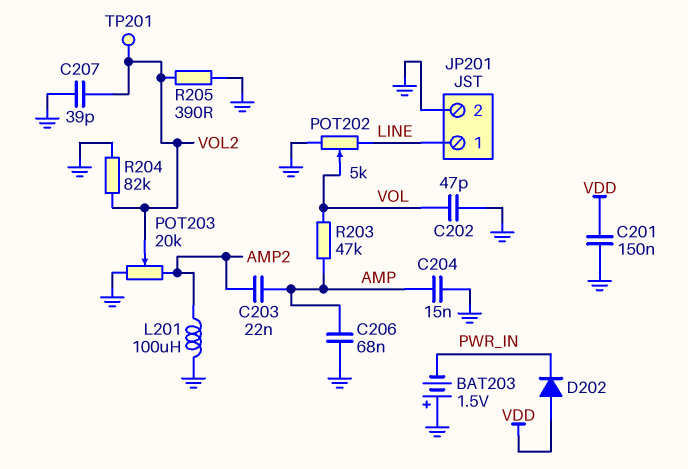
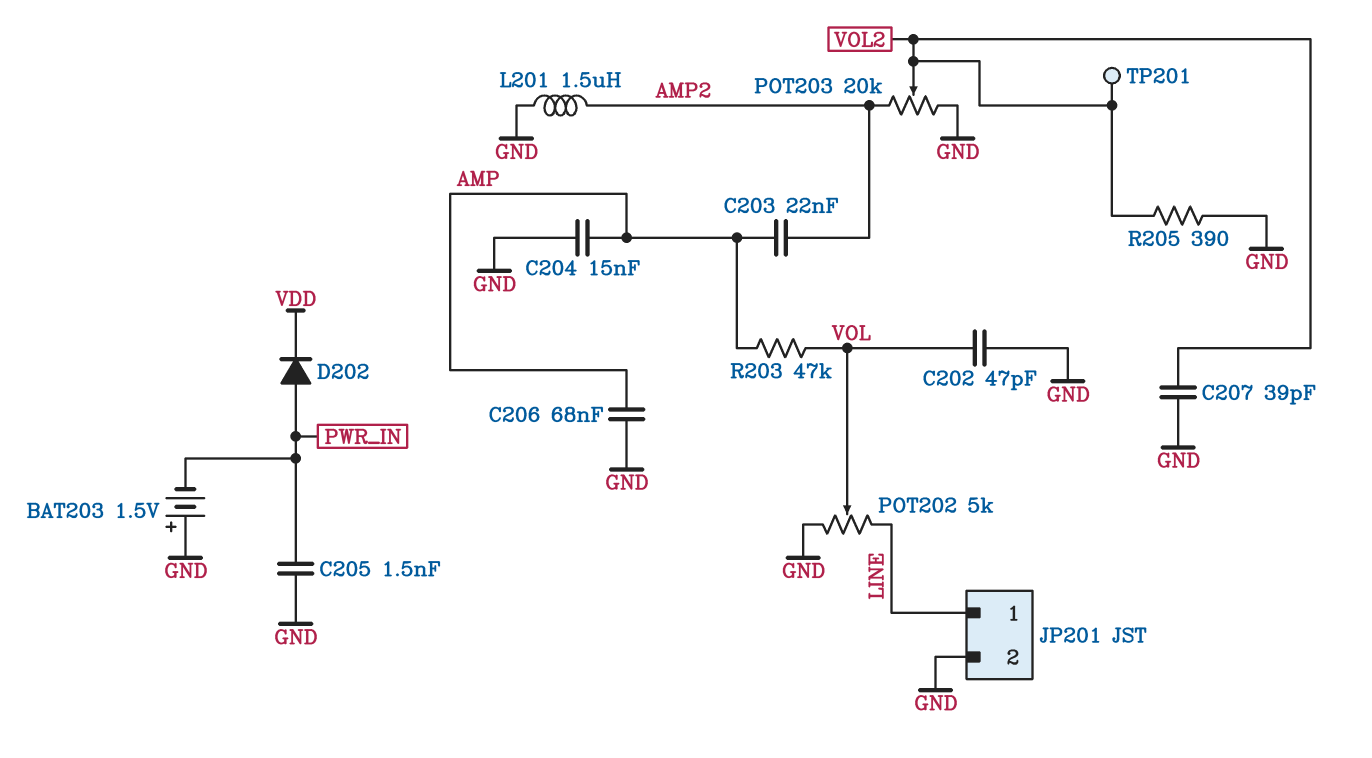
C201: 150nF (GND, VDD) -> none
C205: none -> 1.5nF (GND, PWR_IN)
D202: diode (A VDD, K PWR_IN) -> diode (A PWR_IN, K VDD)
L201: 100uH (AMP2, GND) -> 1.5uH (AMP2, GND)
R204: 82k (GND, VOL2) -> none

